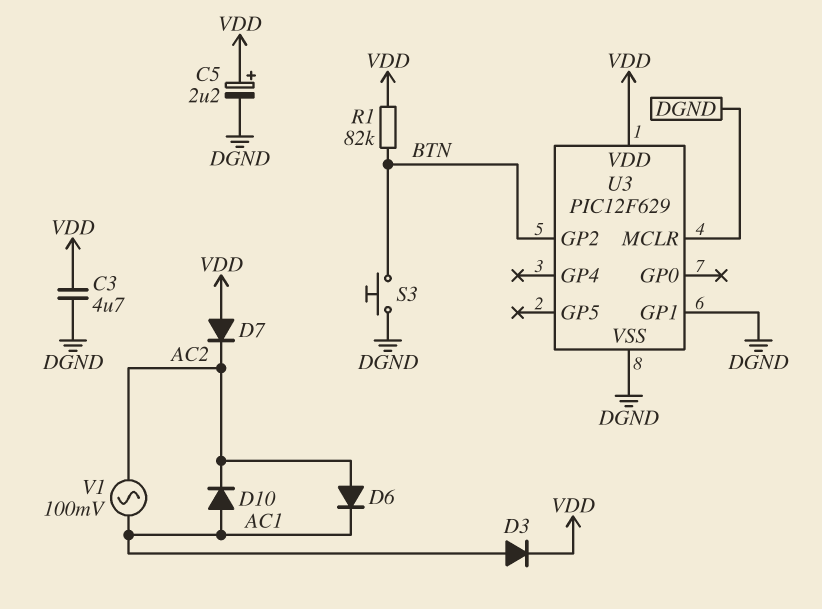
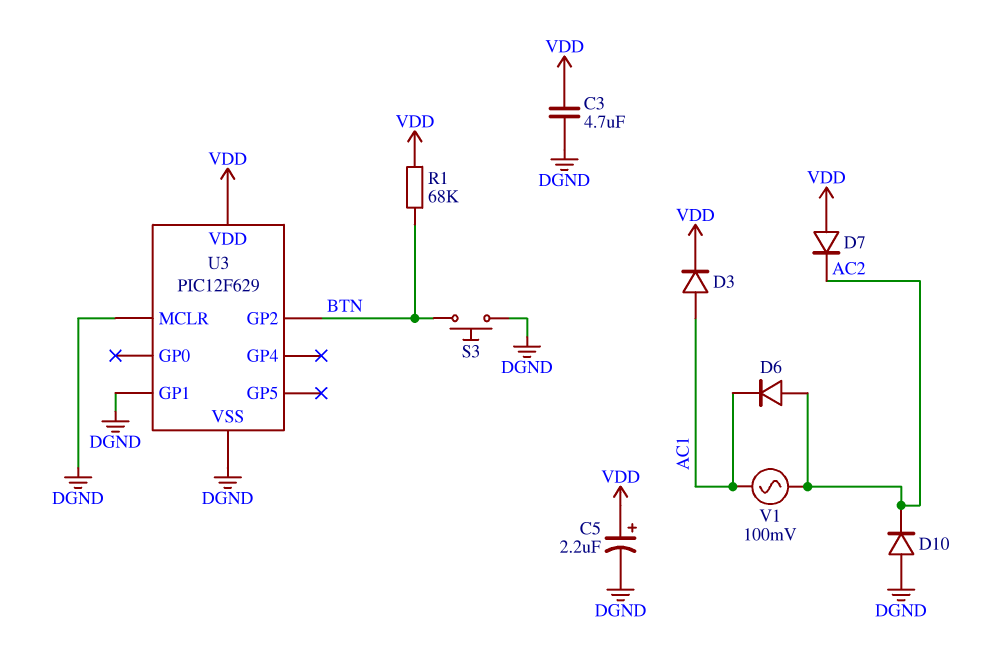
D10: diode (A AC1, K AC2) -> diode (A DGND, K AC2)
R1: 82k (BTN, VDD) -> 68k (BTN, VDD)

